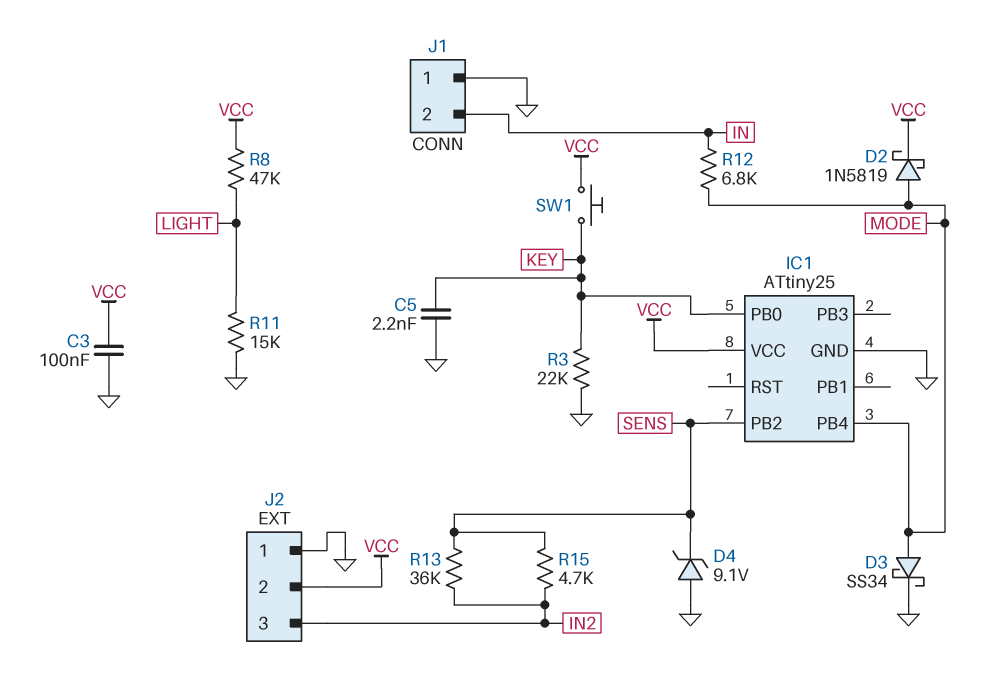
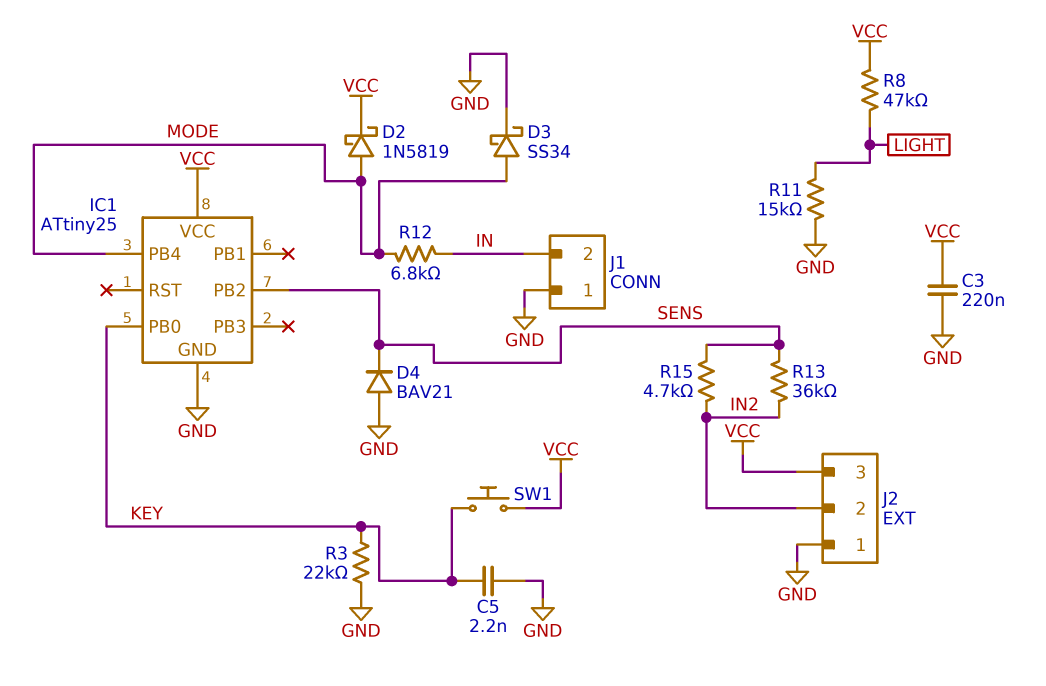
C3: 100nF (GND, VCC) -> 220nF (GND, VCC)
D4: zener 9.1V (A GND, K SENS) -> diode BAV21 (A GND, K SENS)
J2 pin 2: VCC -> IN2
J2 pin 3: IN2 -> VCC

